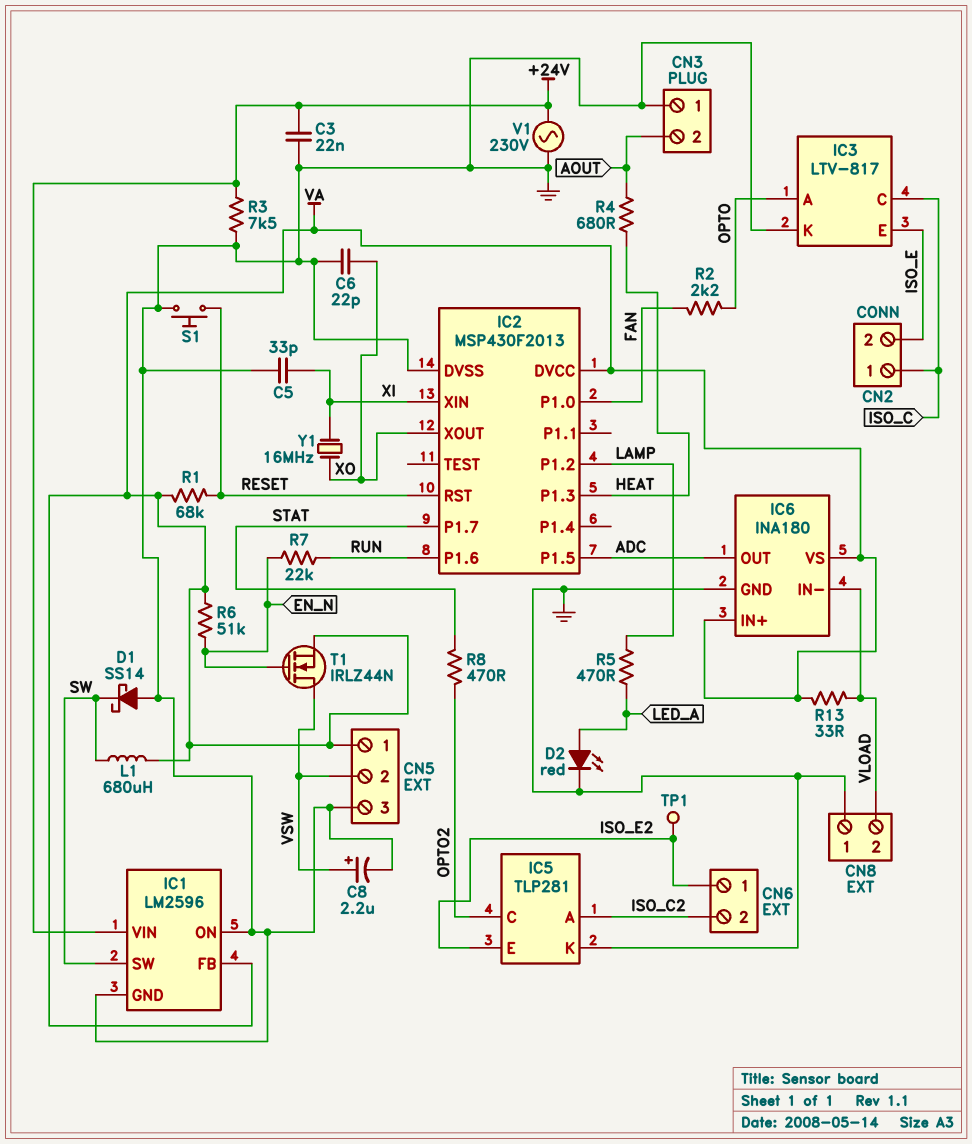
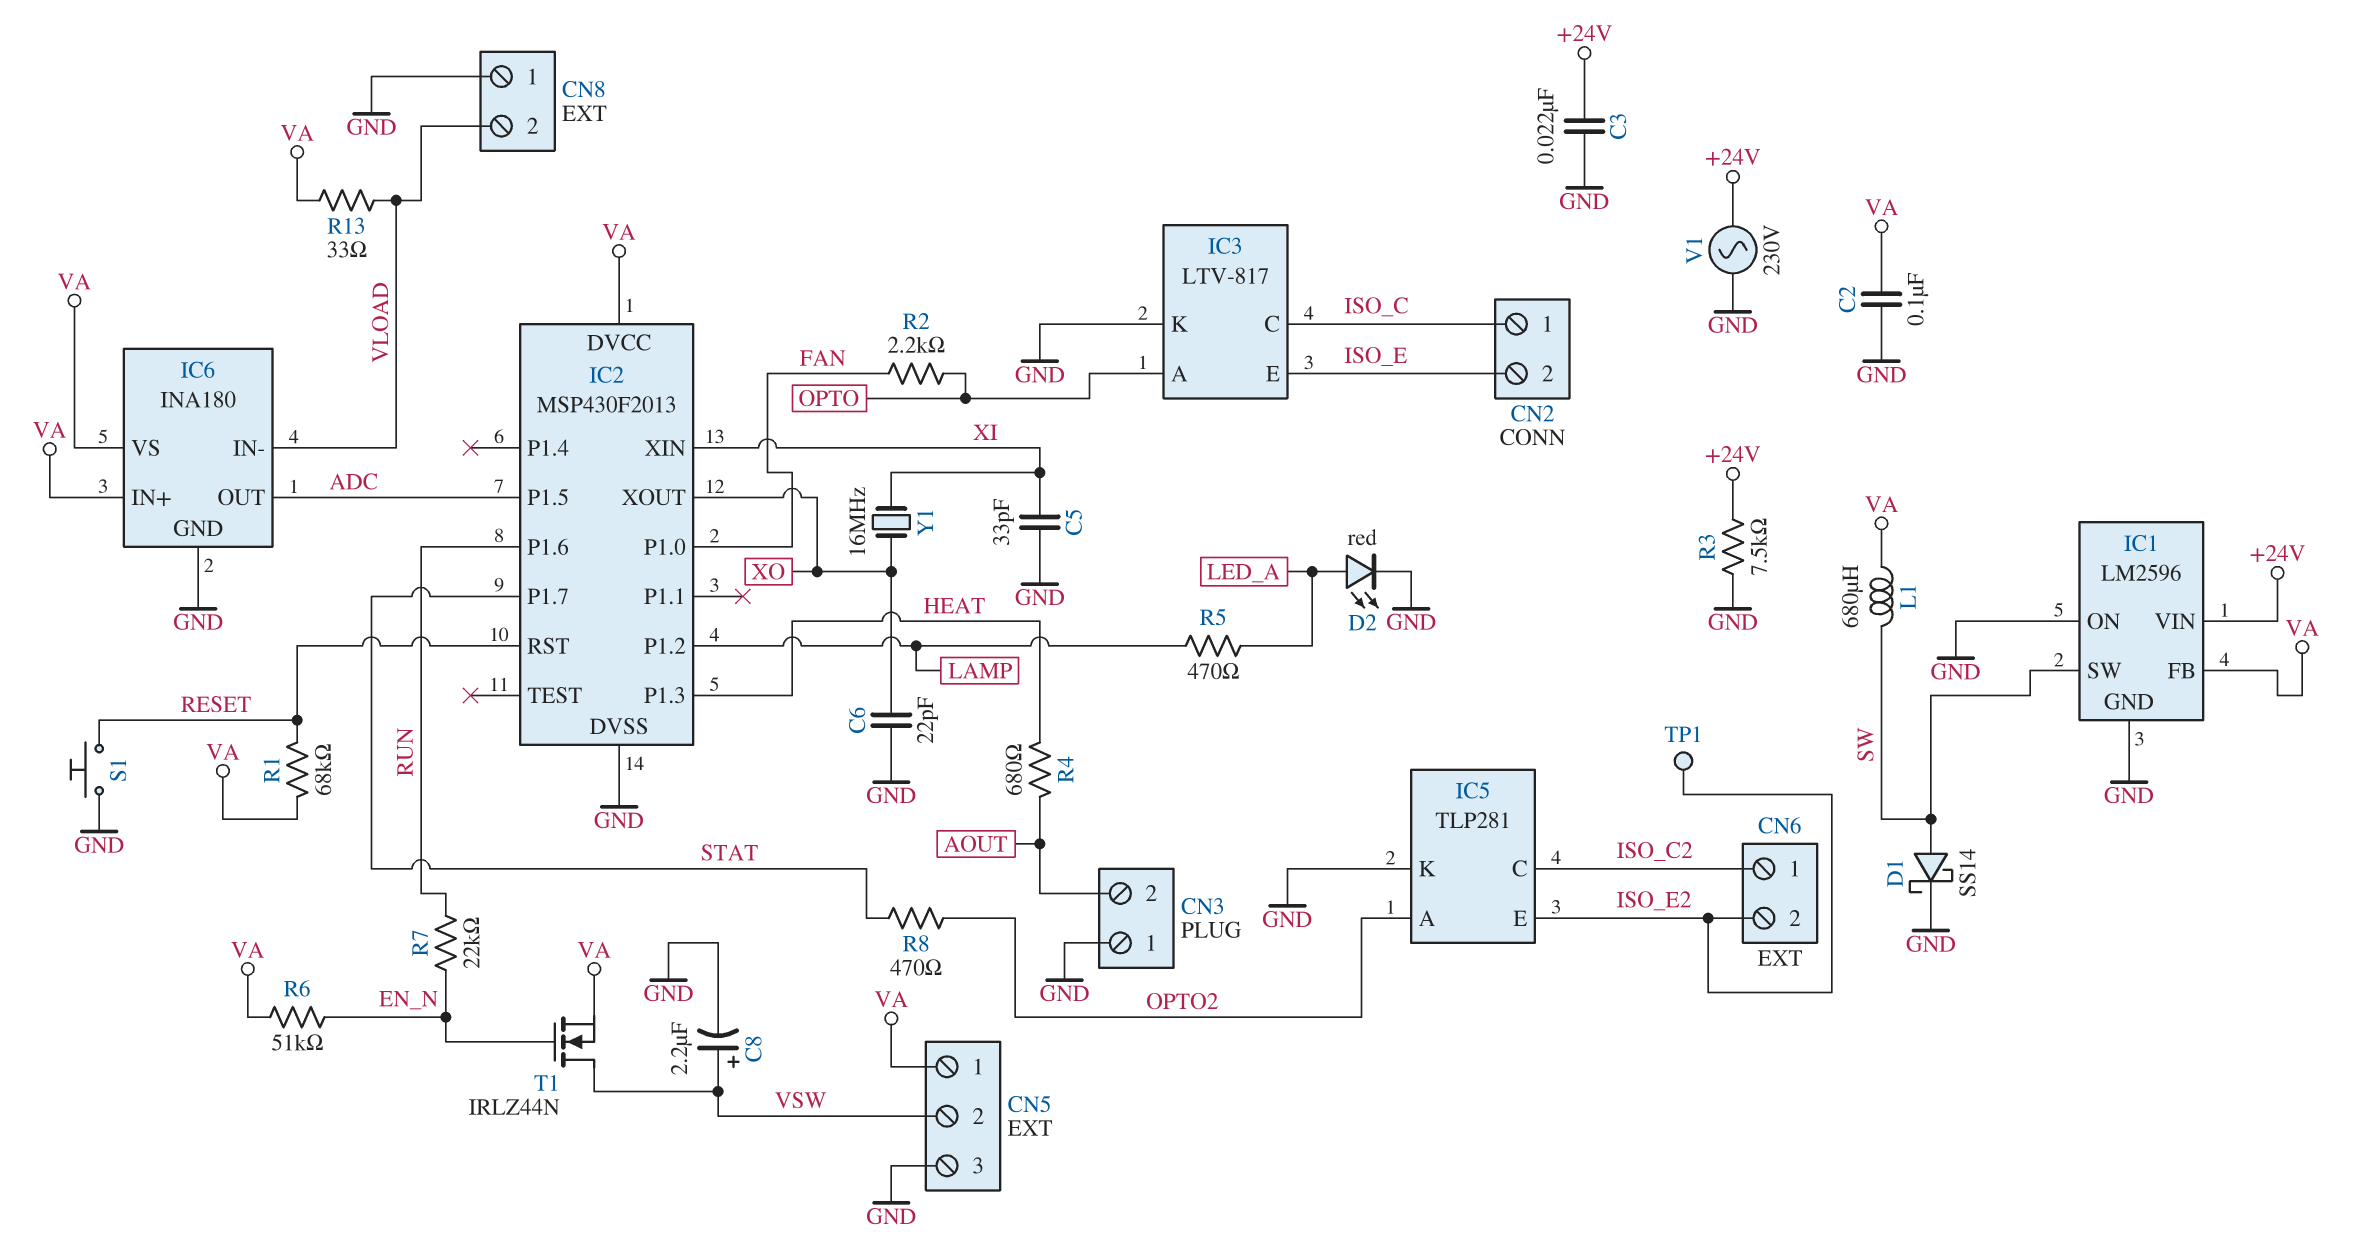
C2: none -> 100nF (GND, VA)
CN6 pin 1: ISO_E2 -> ISO_C2
CN6 pin 2: ISO_C2 -> ISO_E2
D1: schottky SS14 (A GND, K SW) -> schottky SS14 (A SW, K GND)
IC5 pin A: ISO_C2 -> OPTO2
IC5 pin C: OPTO2 -> ISO_C2

